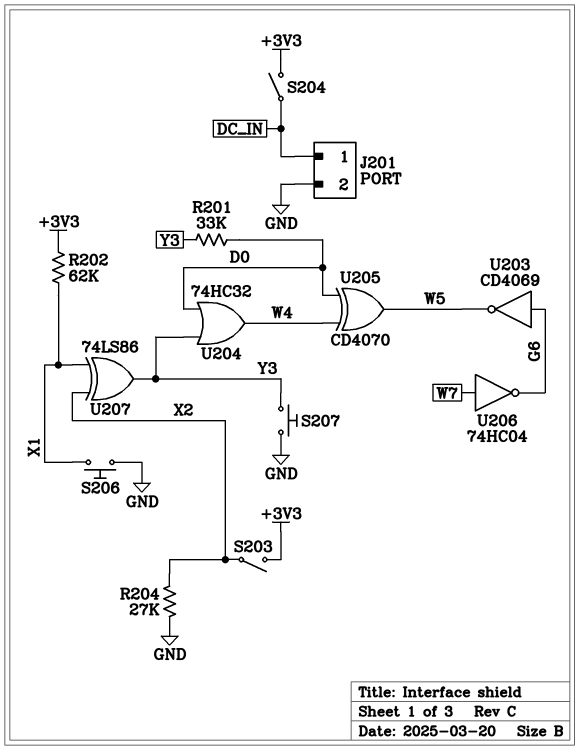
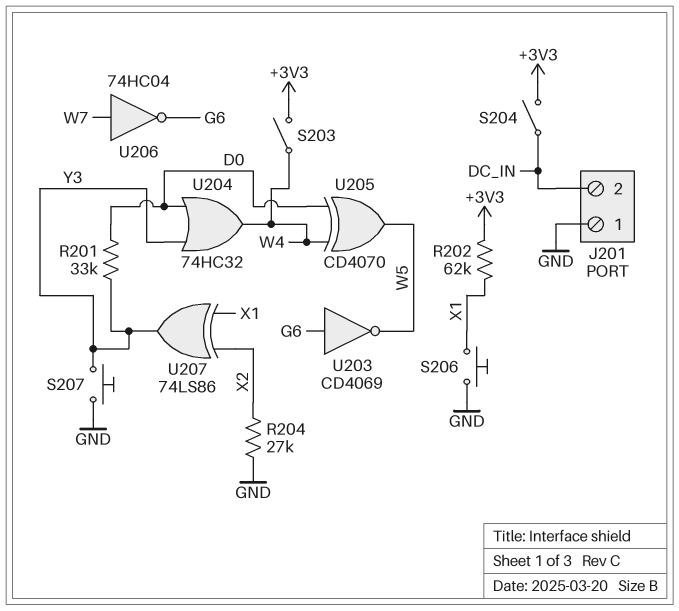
J201 pin 1: DC_IN -> GND
J201 pin 2: GND -> DC_IN
S203: switch (+3V3, X2) -> switch (+3V3, W4)

